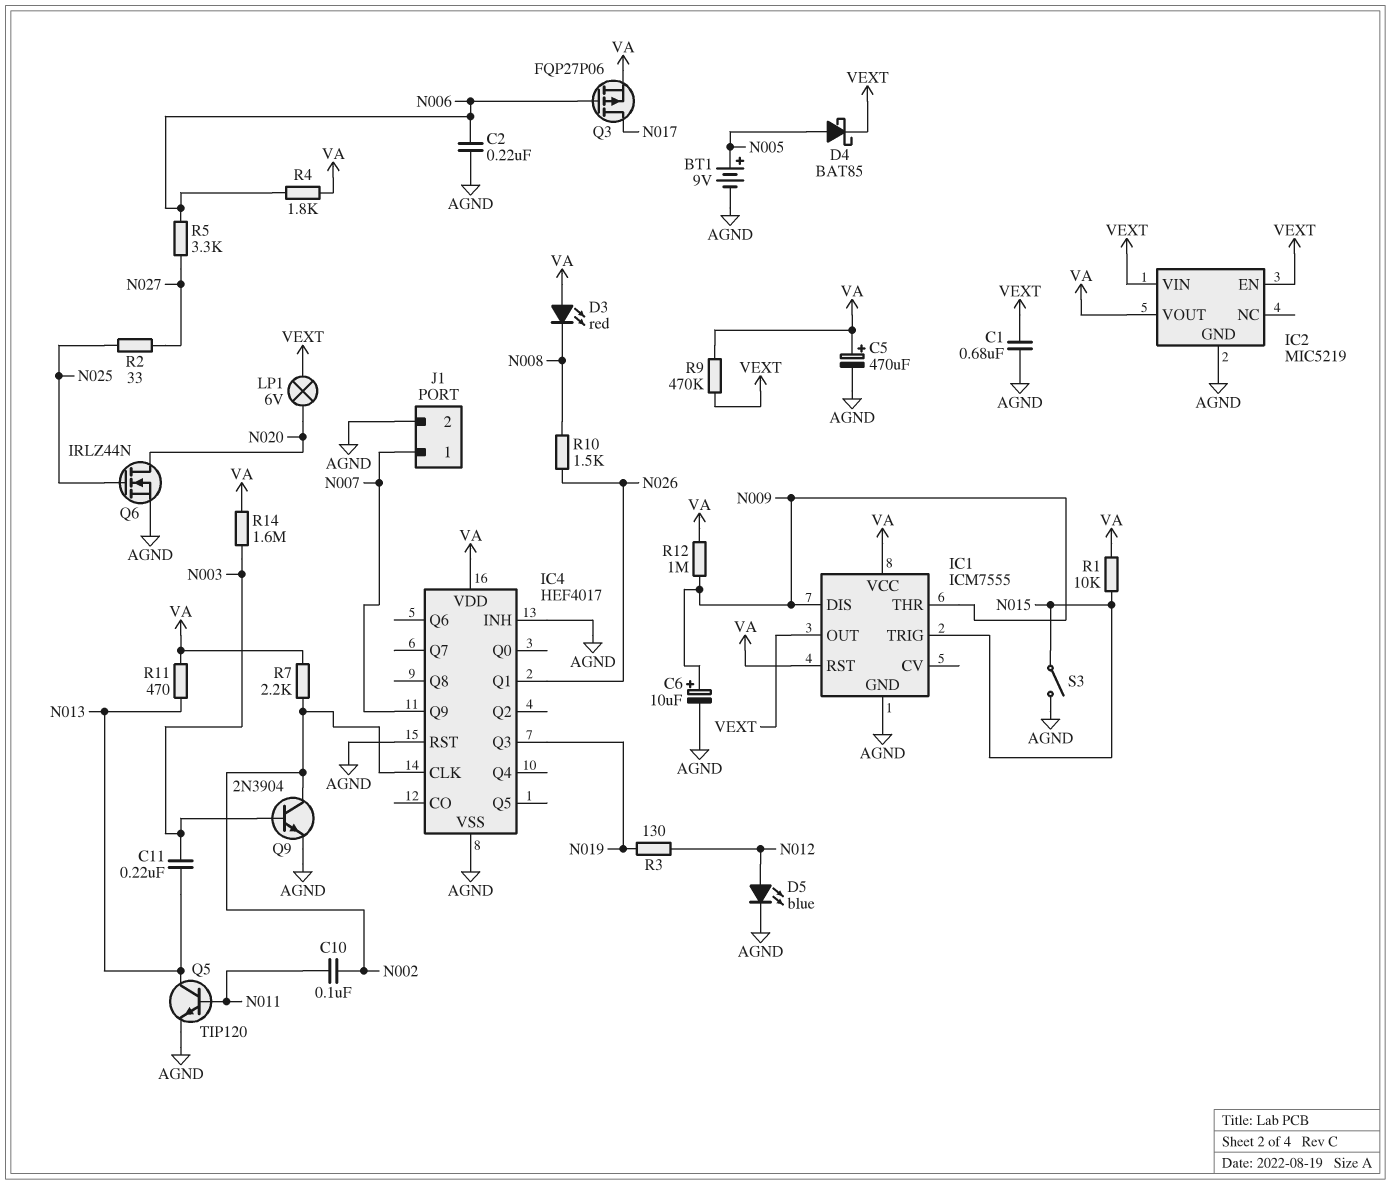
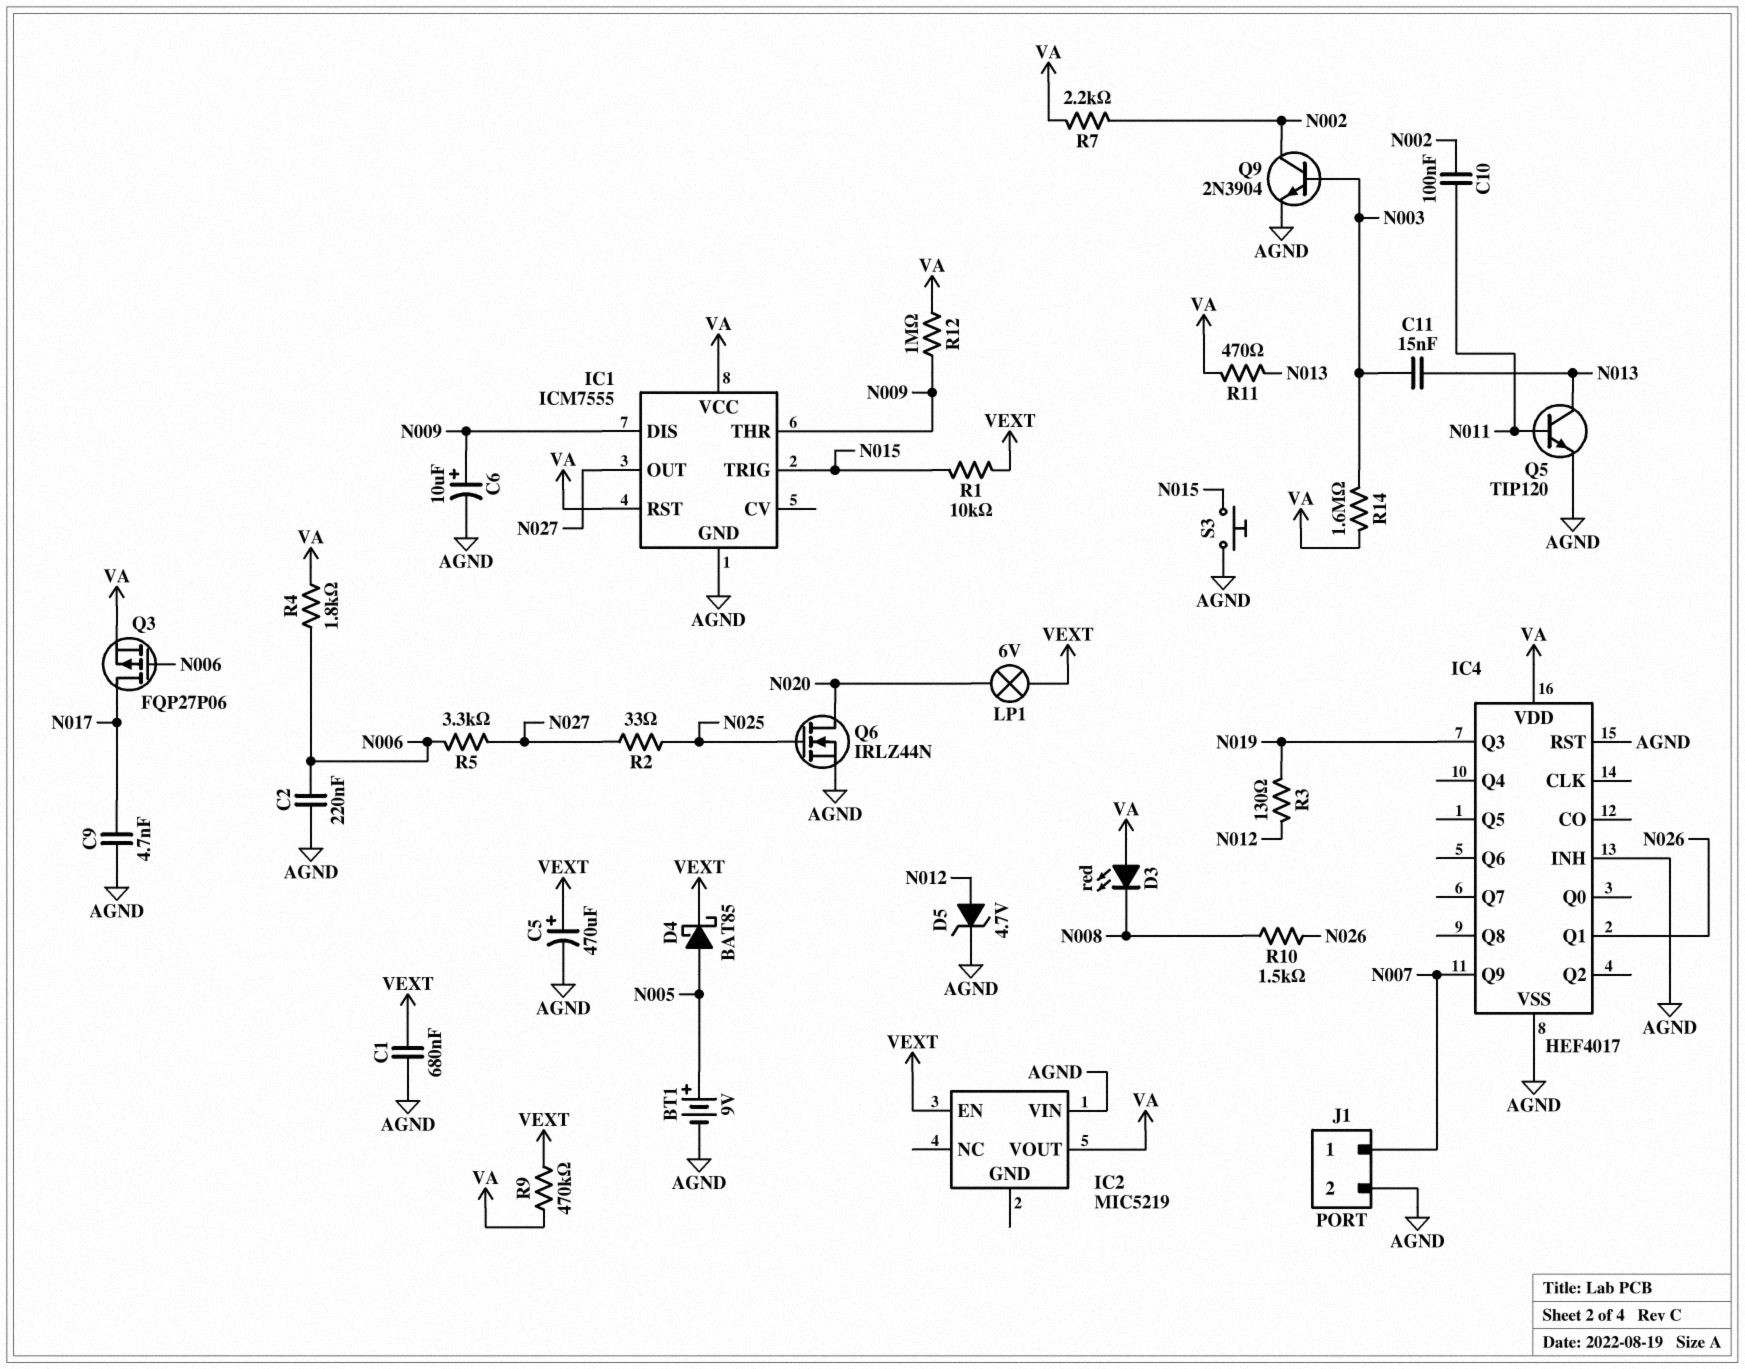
C5: 470uF (plus VA, minus AGND) -> 470uF (plus VEXT, minus AGND)
C9: none -> 4.7nF (AGND, N017)
C11: 220nF (N003, N013) -> 15nF (N003, N013)
D5: LED blue (A N012, K AGND) -> zener 4.7V (A N012, K AGND)
IC1 pin OUT: VEXT -> N027
IC2 pin GND: AGND -> none
IC2 pin VIN: VEXT -> AGND
IC4 pin CLK: N002 -> none
R1: 10k (N015, VA) -> 10k (N015, VEXT)
S3: switch (AGND, N015) -> button (AGND, N015)

